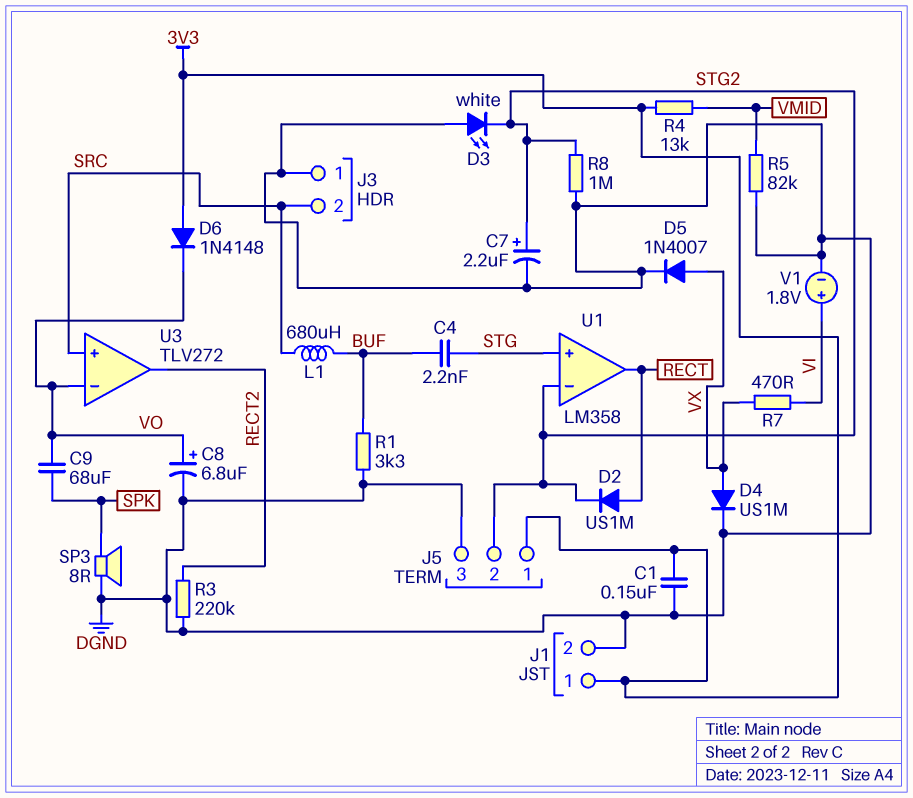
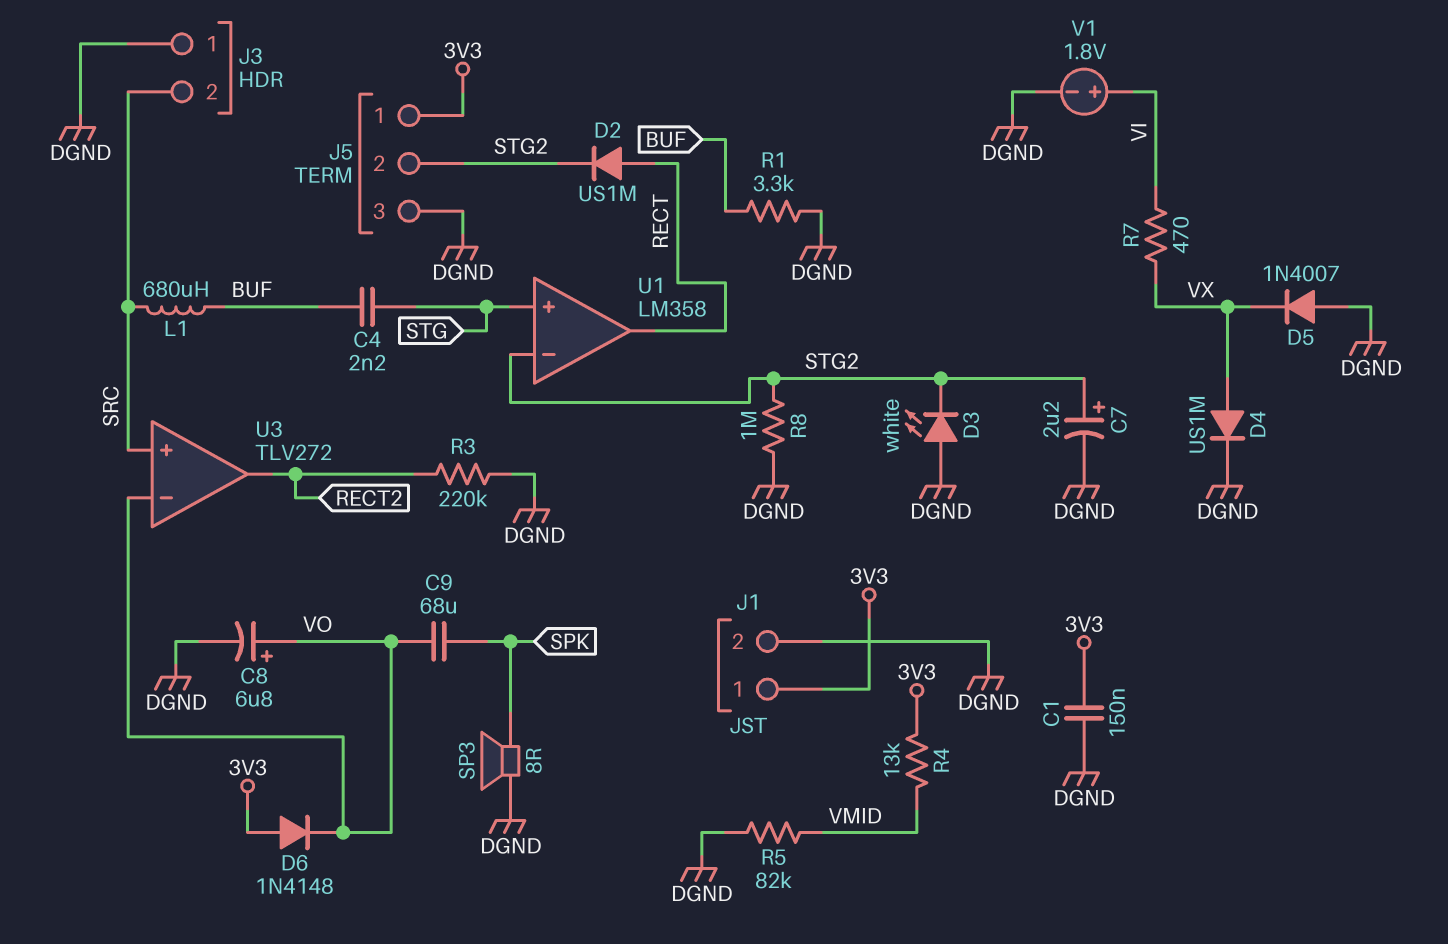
D5: diode 1N4007 (A VX, K DGND) -> diode 1N4007 (A DGND, K VX)

